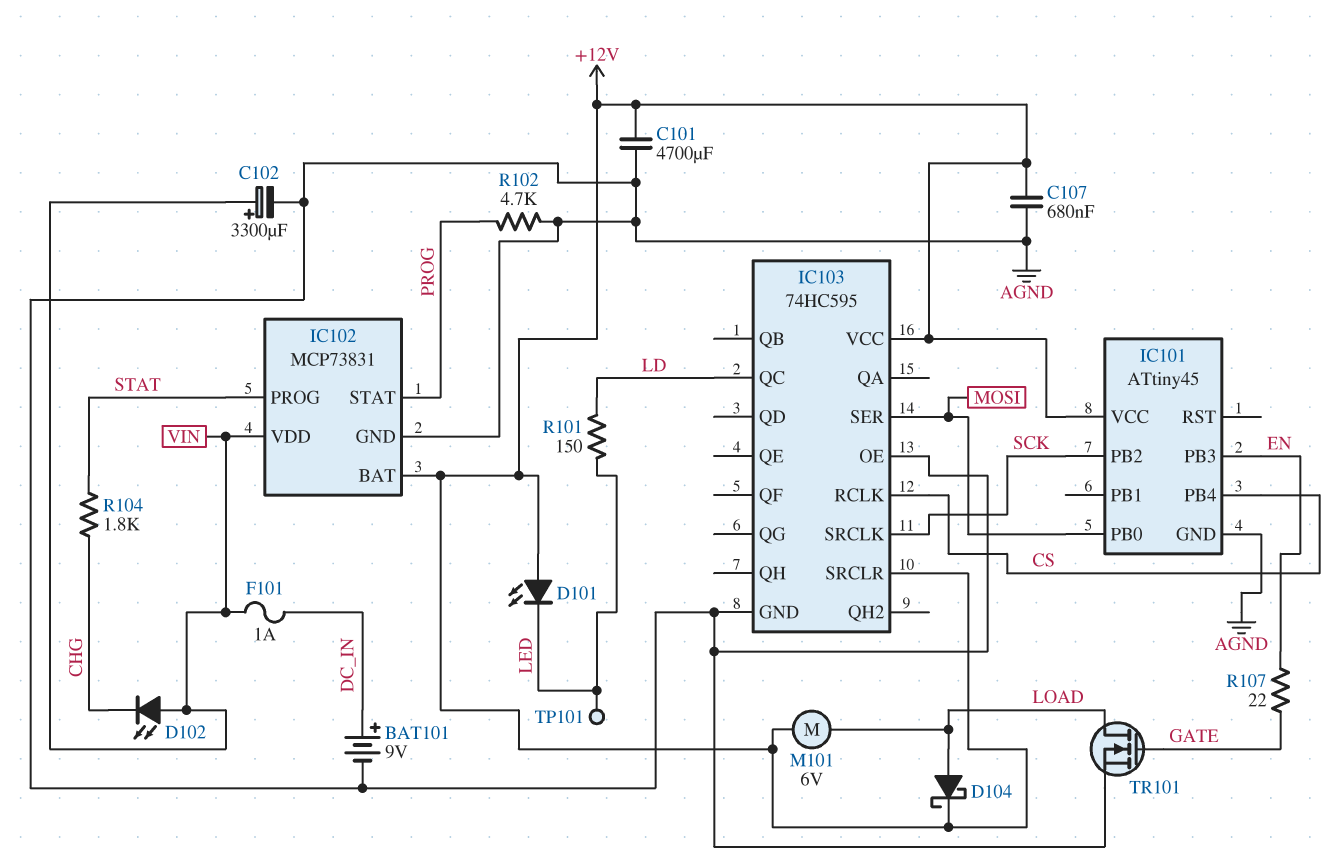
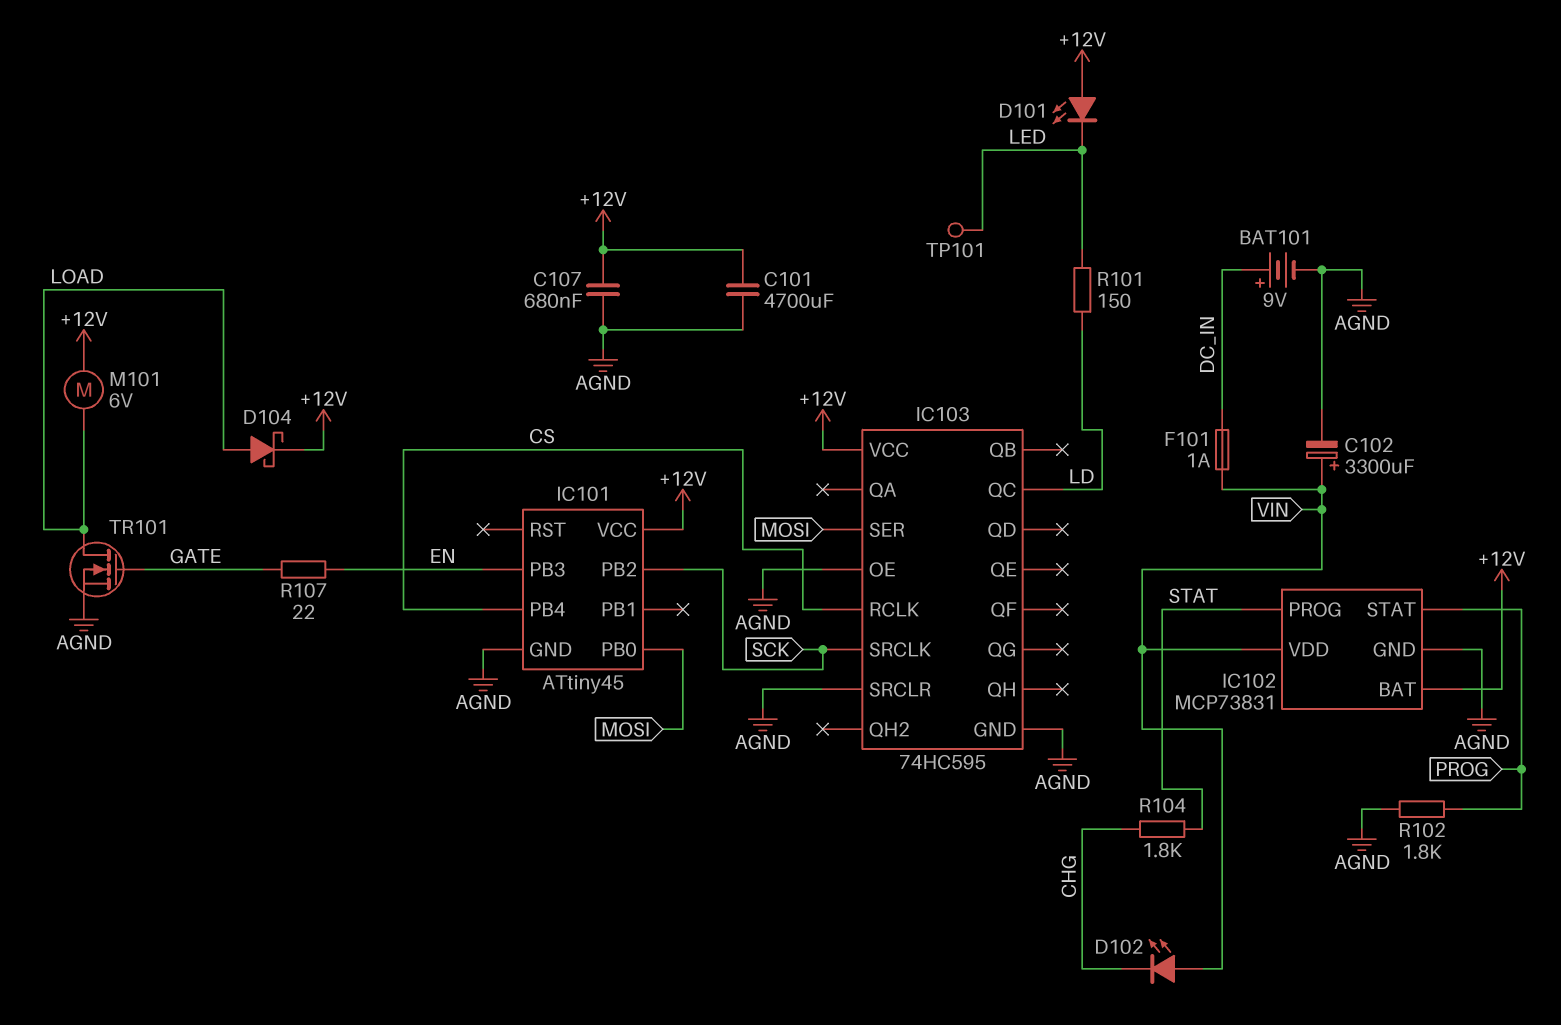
IC103 pin SRCLR: +12V -> AGND
R102: 4.7k (AGND, PROG) -> 1.8k (AGND, PROG)

